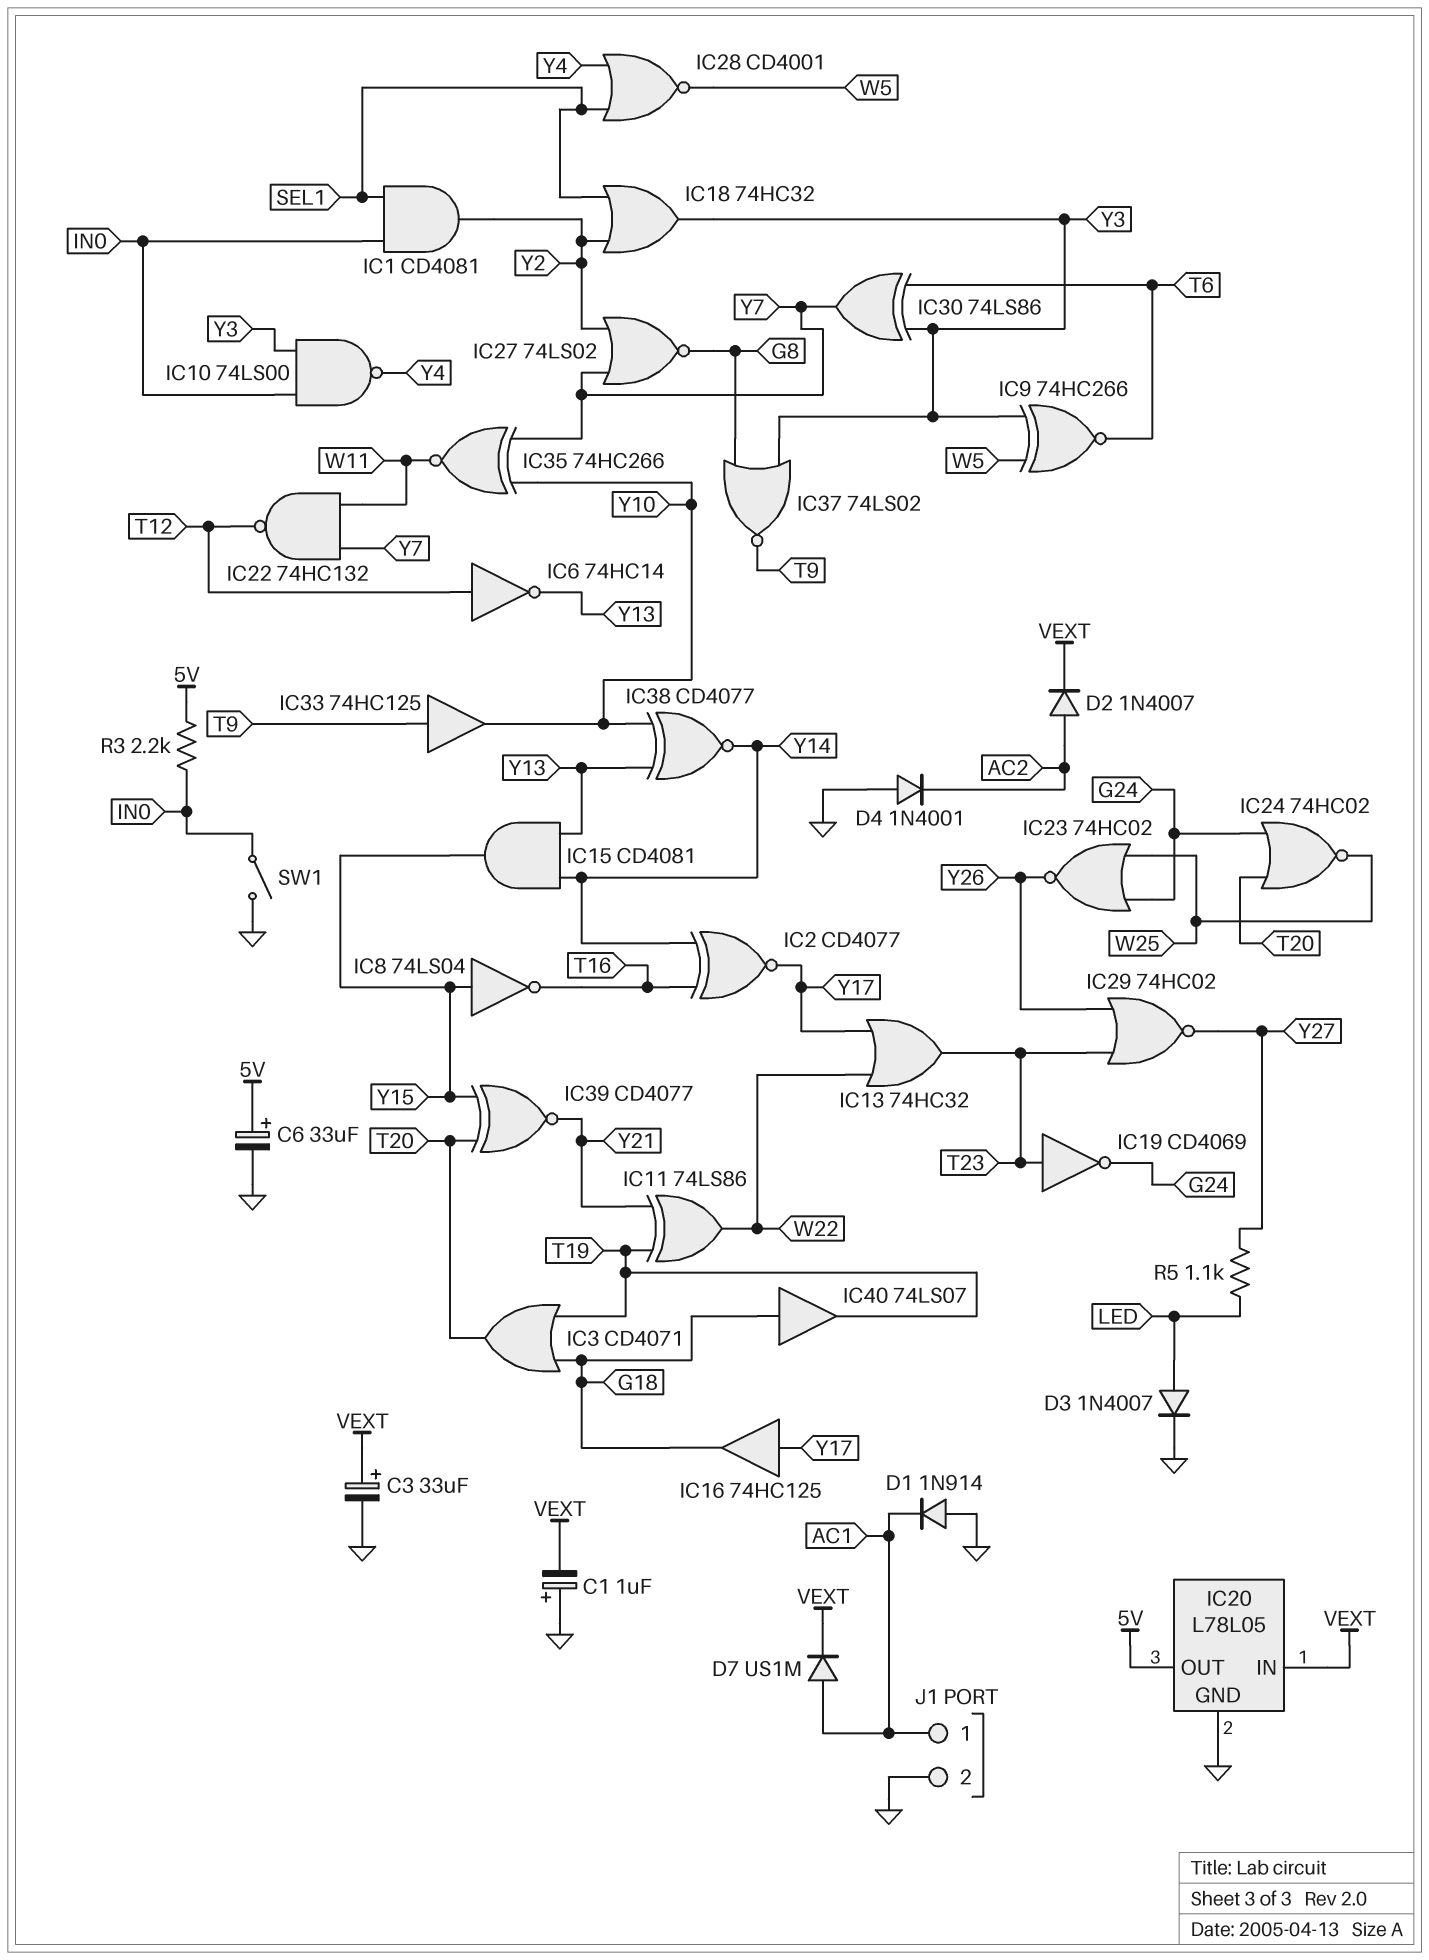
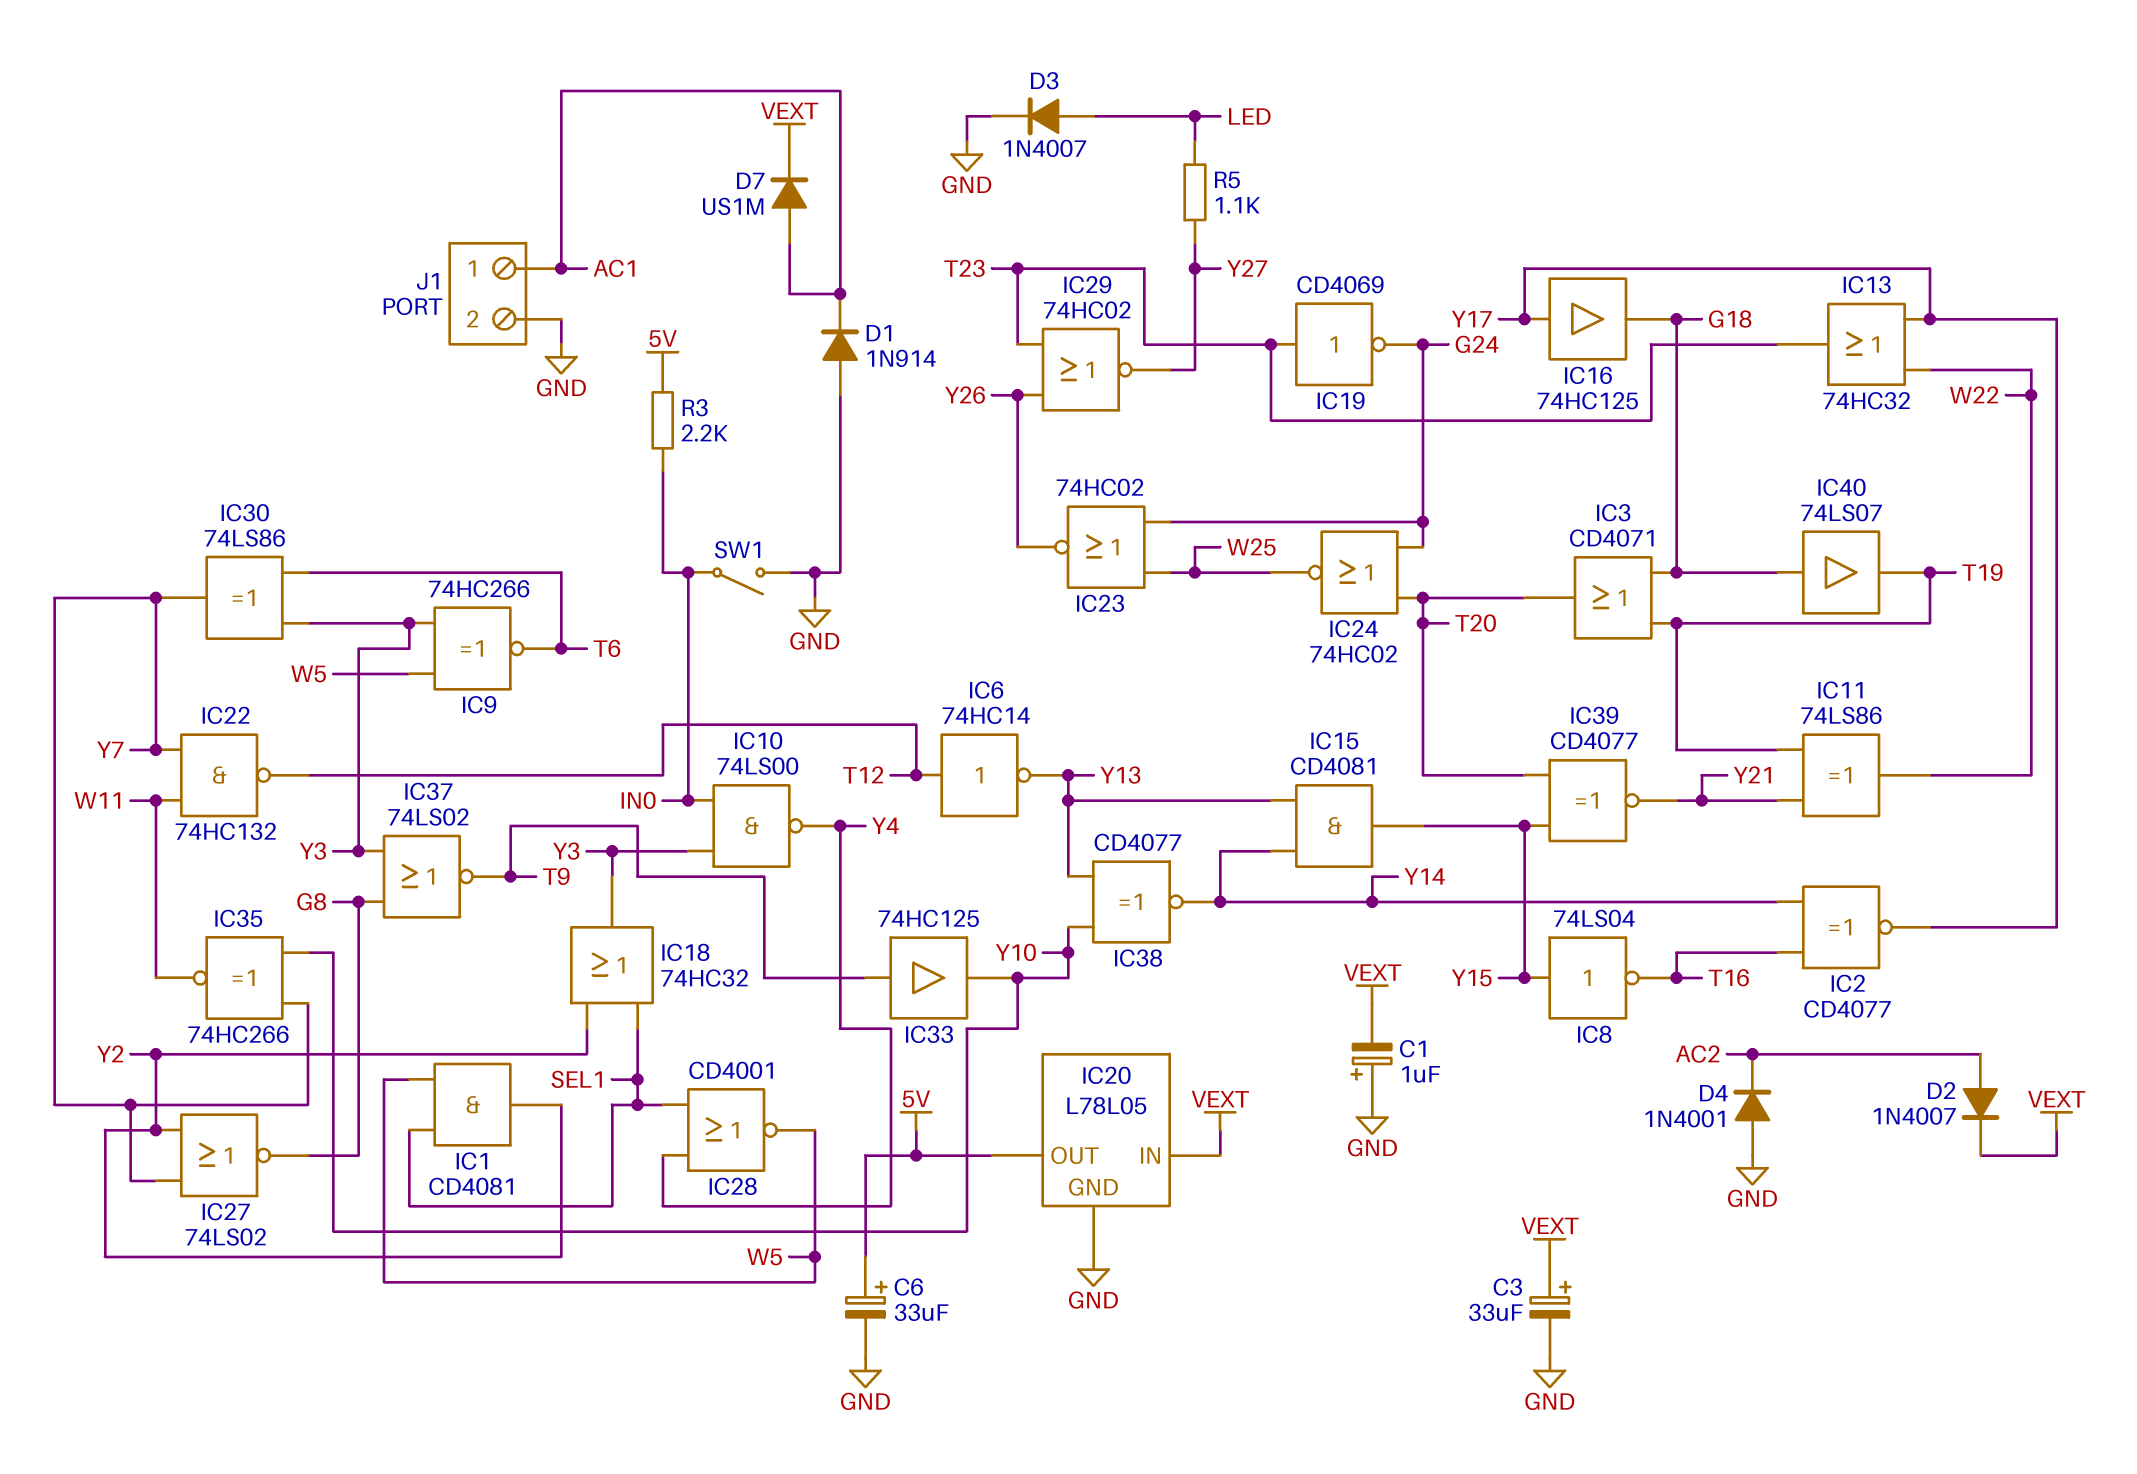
IC1: AND CD4081 (in IN0, in SEL1, out Y2) -> AND CD4081 (in SEL1, in W5, out Y2)

